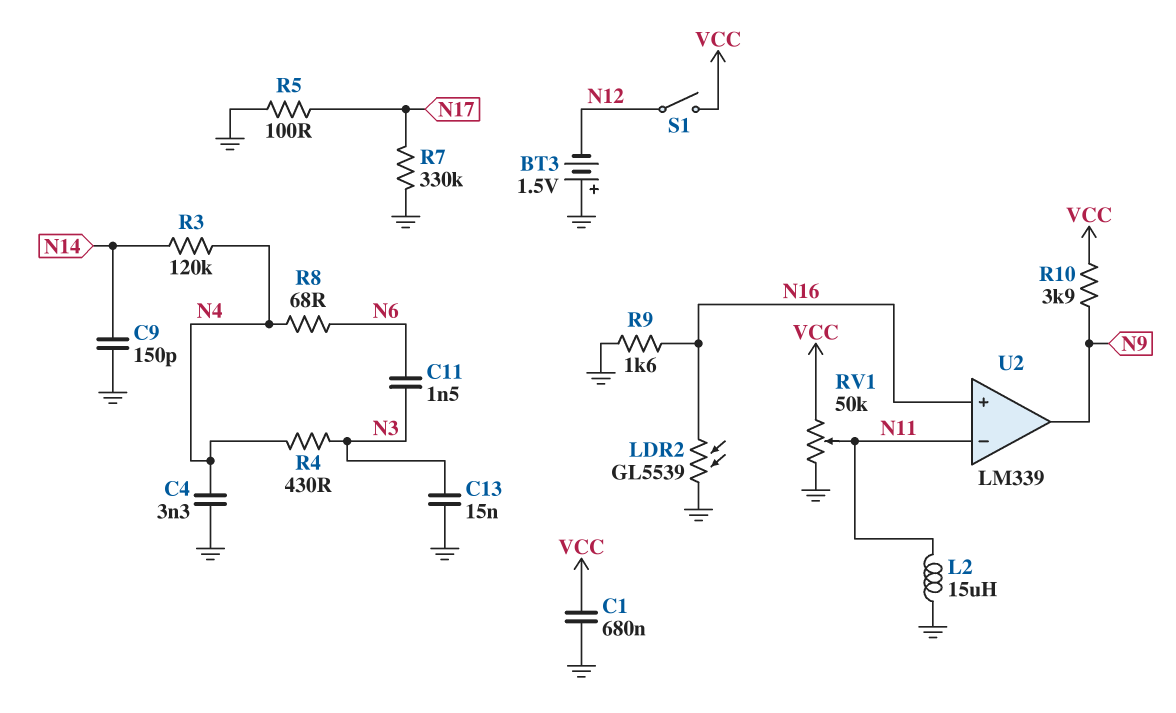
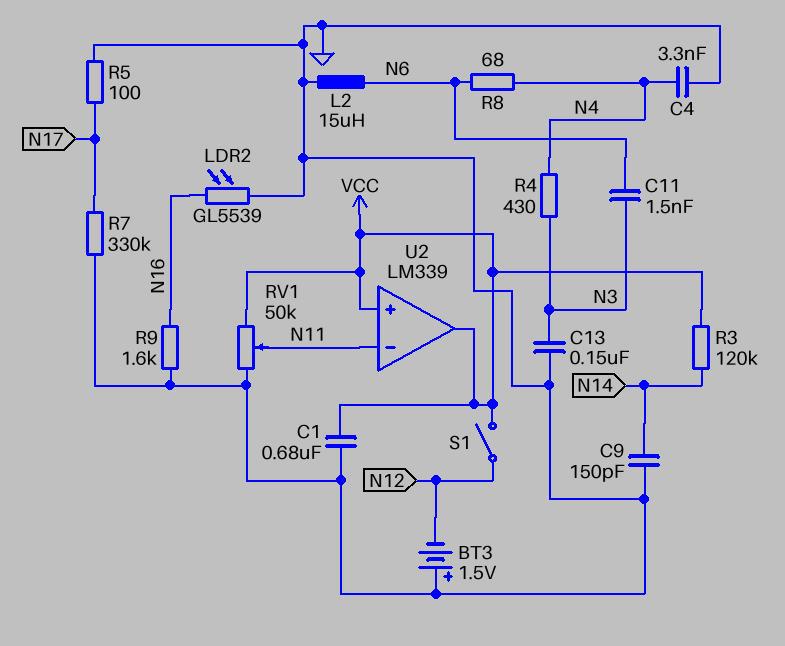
C13: 15nF (GND, N3) -> 150nF (GND, N3)
L2: 15uH (GND, N11) -> 15uH (GND, N6)
R3: 120k (N4, N14) -> 120k (N14, VCC)
R10: 3.9k (N9, VCC) -> none
U2 pin in+: N16 -> VCC
U2 pin out: N9 -> VCC

